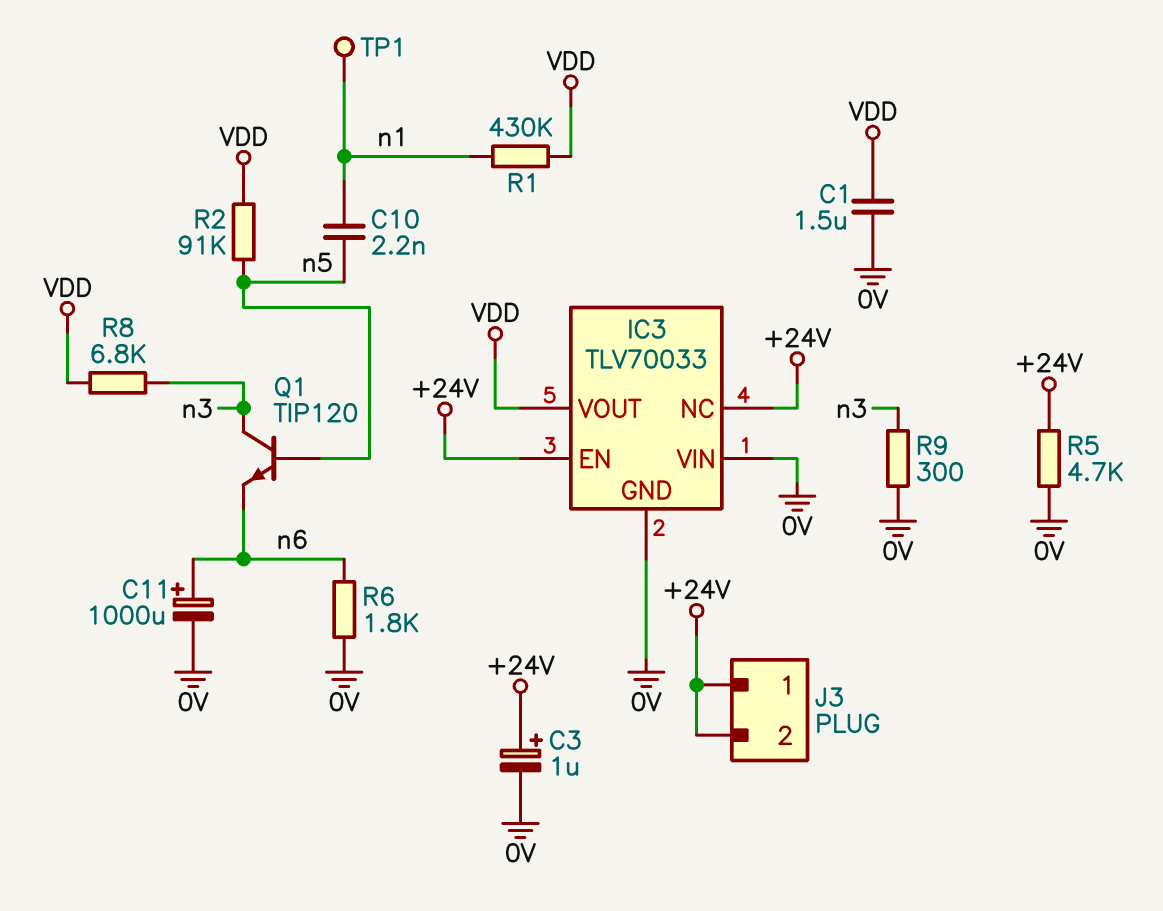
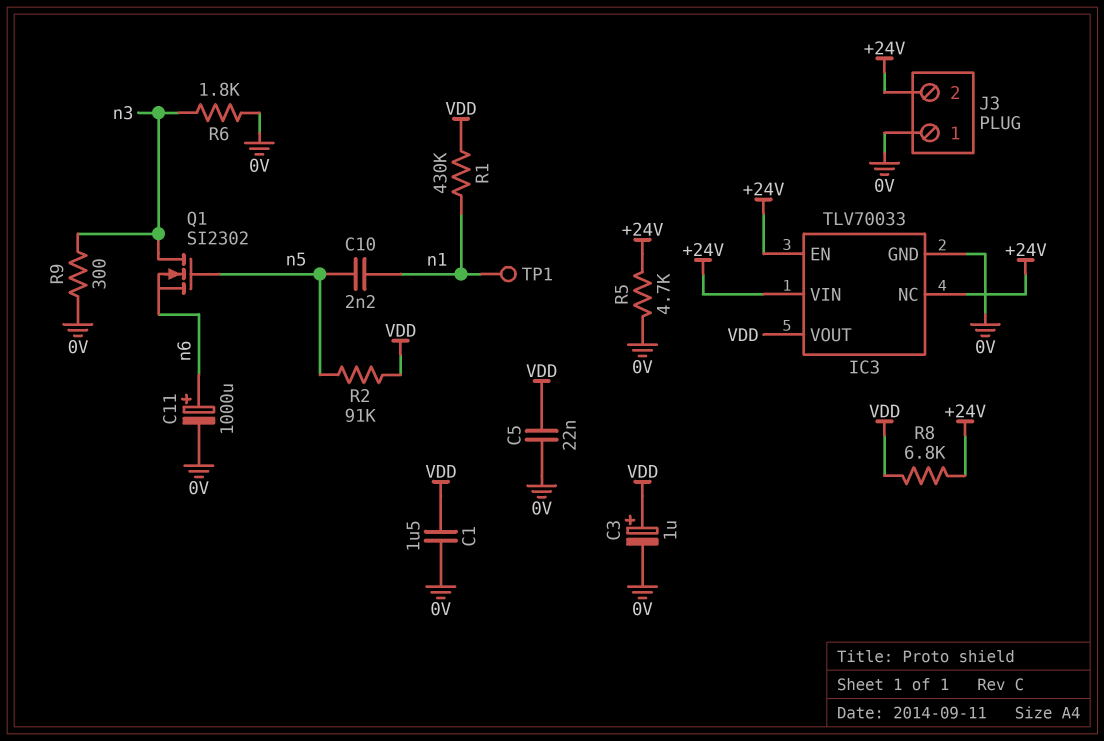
C3: 1uF (plus +24V, minus 0V) -> 1uF (plus VDD, minus 0V)
C5: none -> 22nF (0V, VDD)
IC3 pin VIN: 0V -> +24V
J3 pin 1: +24V -> 0V
Q1: NPN TIP120 (B n5, C n3, E n6) -> NMOS SI2302 (G n5, D n3, S n6)
R6: 1.8k (0V, n6) -> 1.8k (0V, n3)
R8: 6.8k (VDD, n3) -> 6.8k (+24V, VDD)

